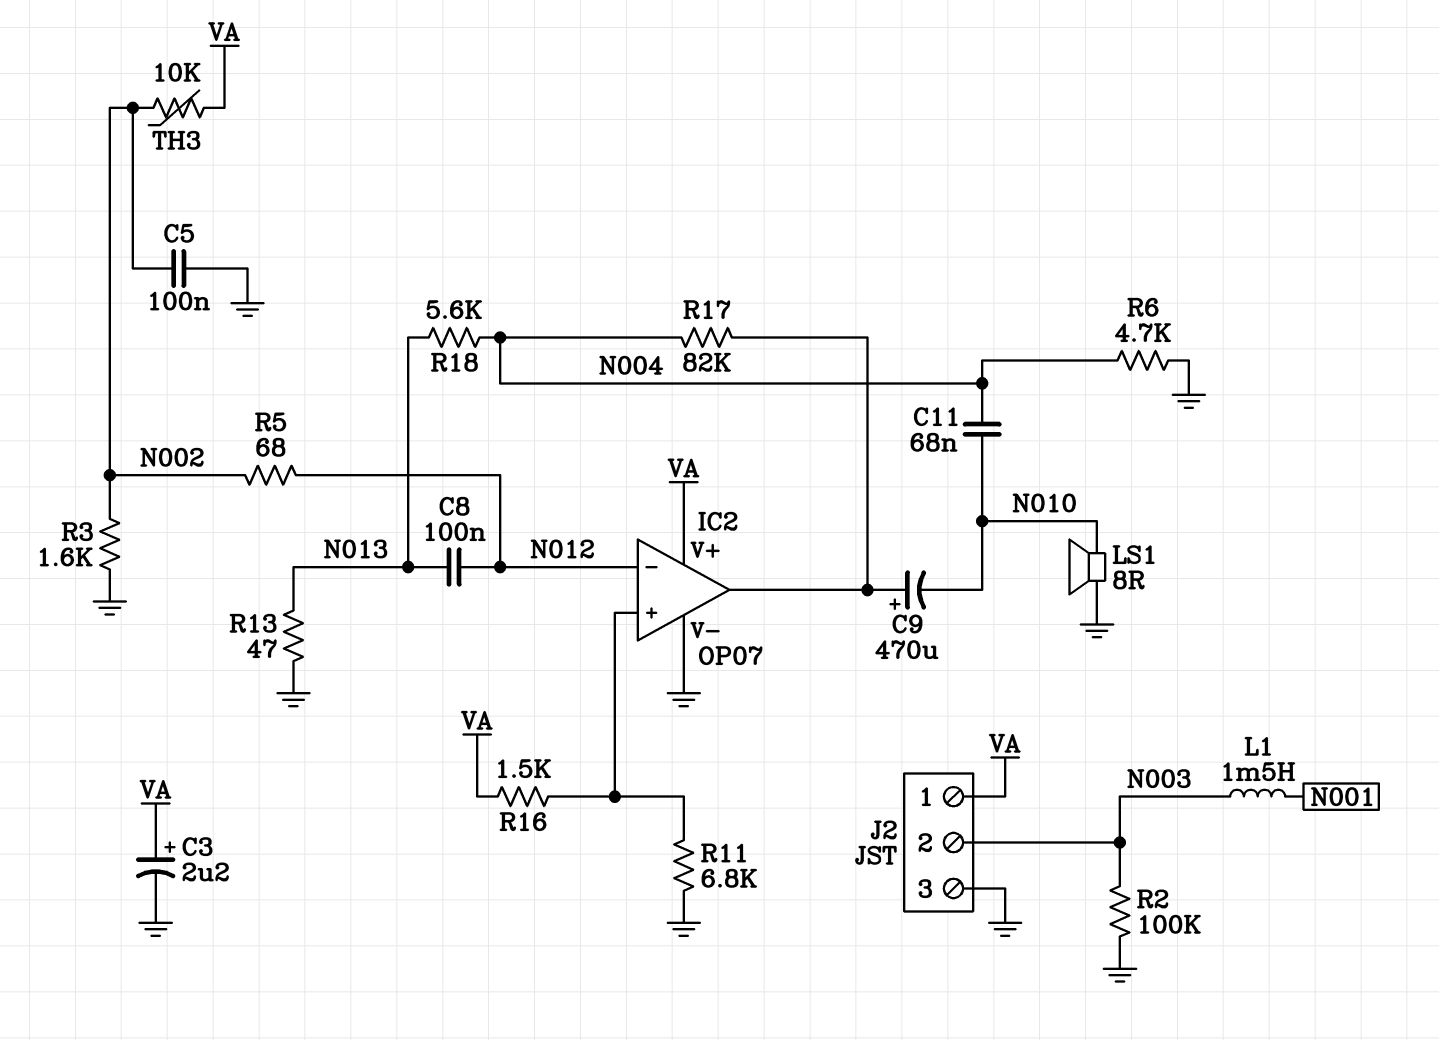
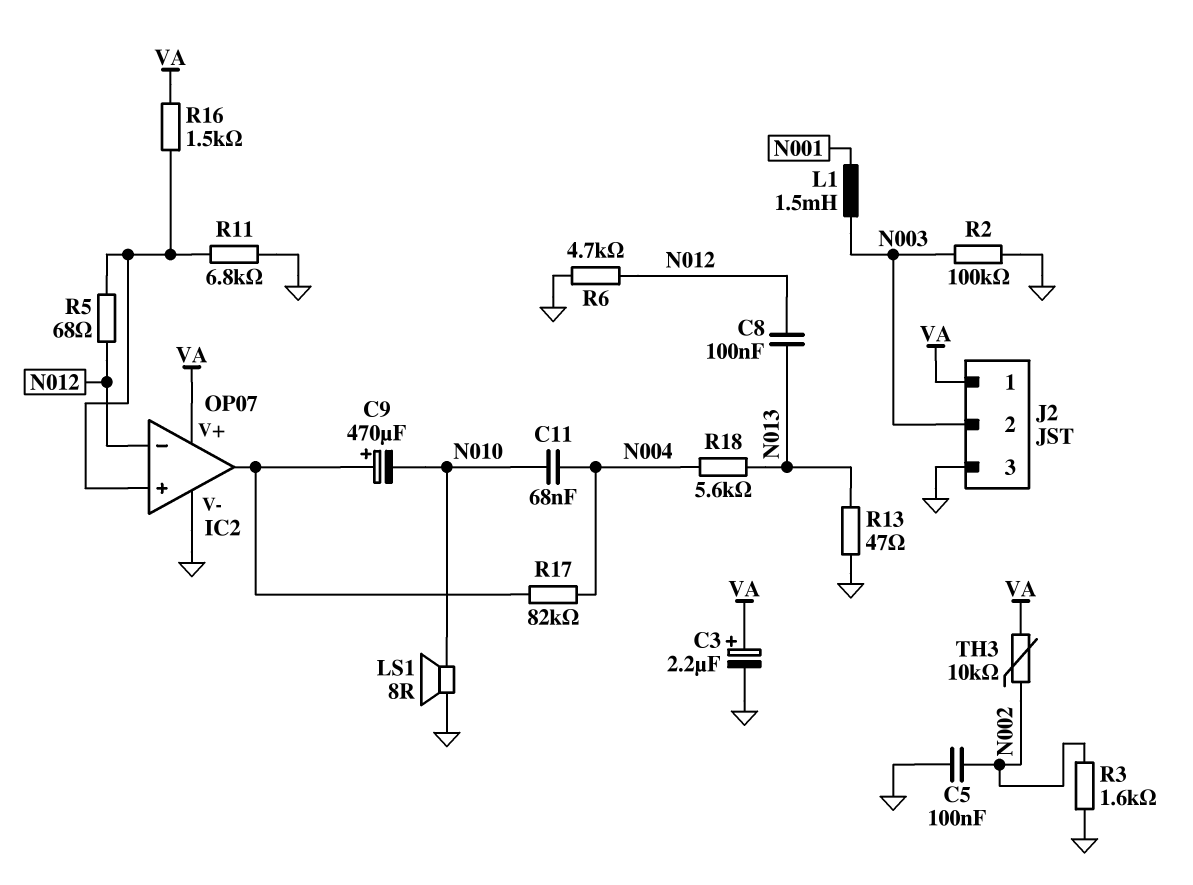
R5: 68 (N002, N012) -> 68 (IC2/in+, N012)
R6: 4.7k (GND, N004) -> 4.7k (GND, N012)

